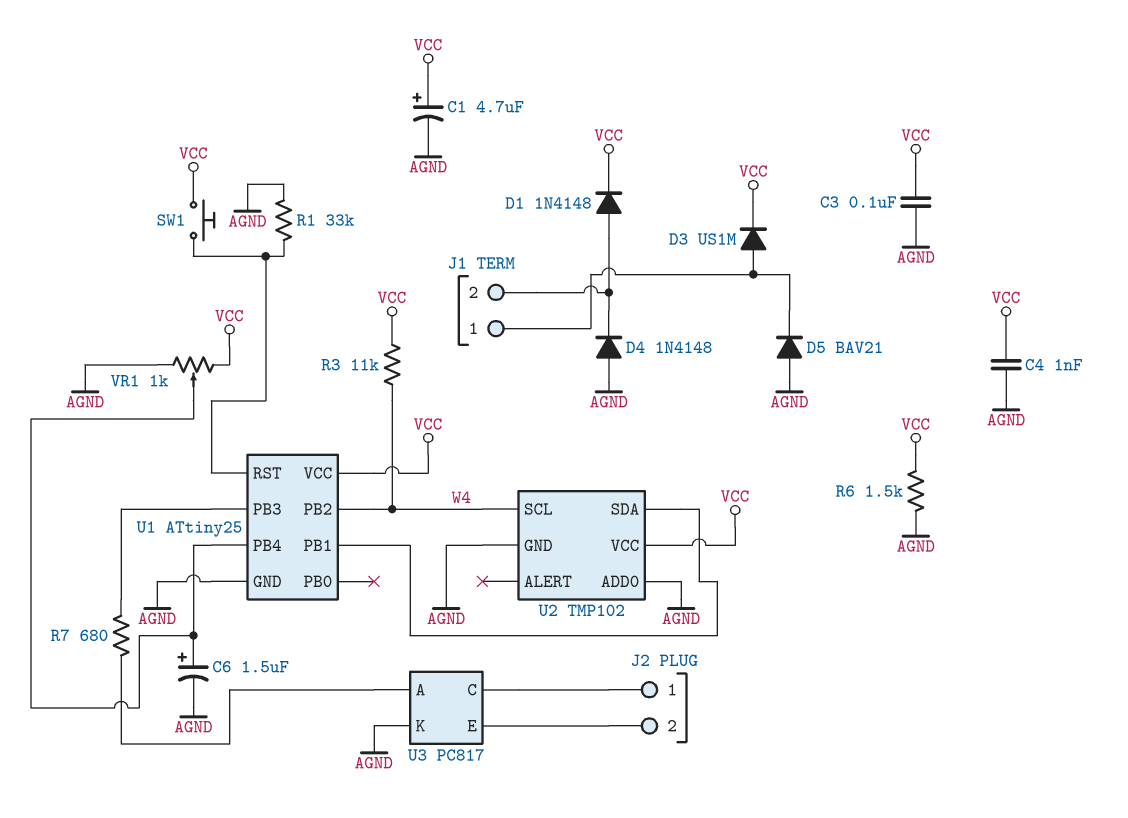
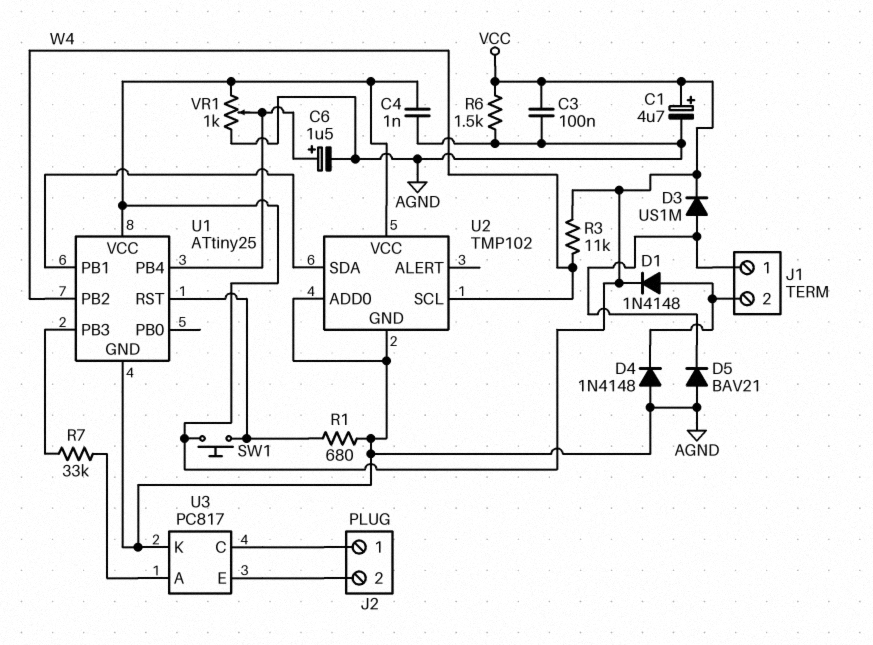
R1: 33k (AGND, U1/RST) -> 680 (AGND, U1/RST)
R7: 680 (U1/PB3, U3/A) -> 33k (U1/PB3, U3/A)

